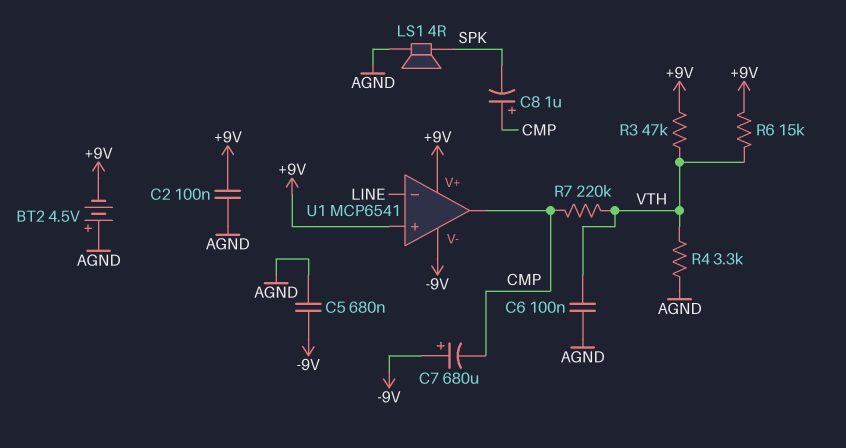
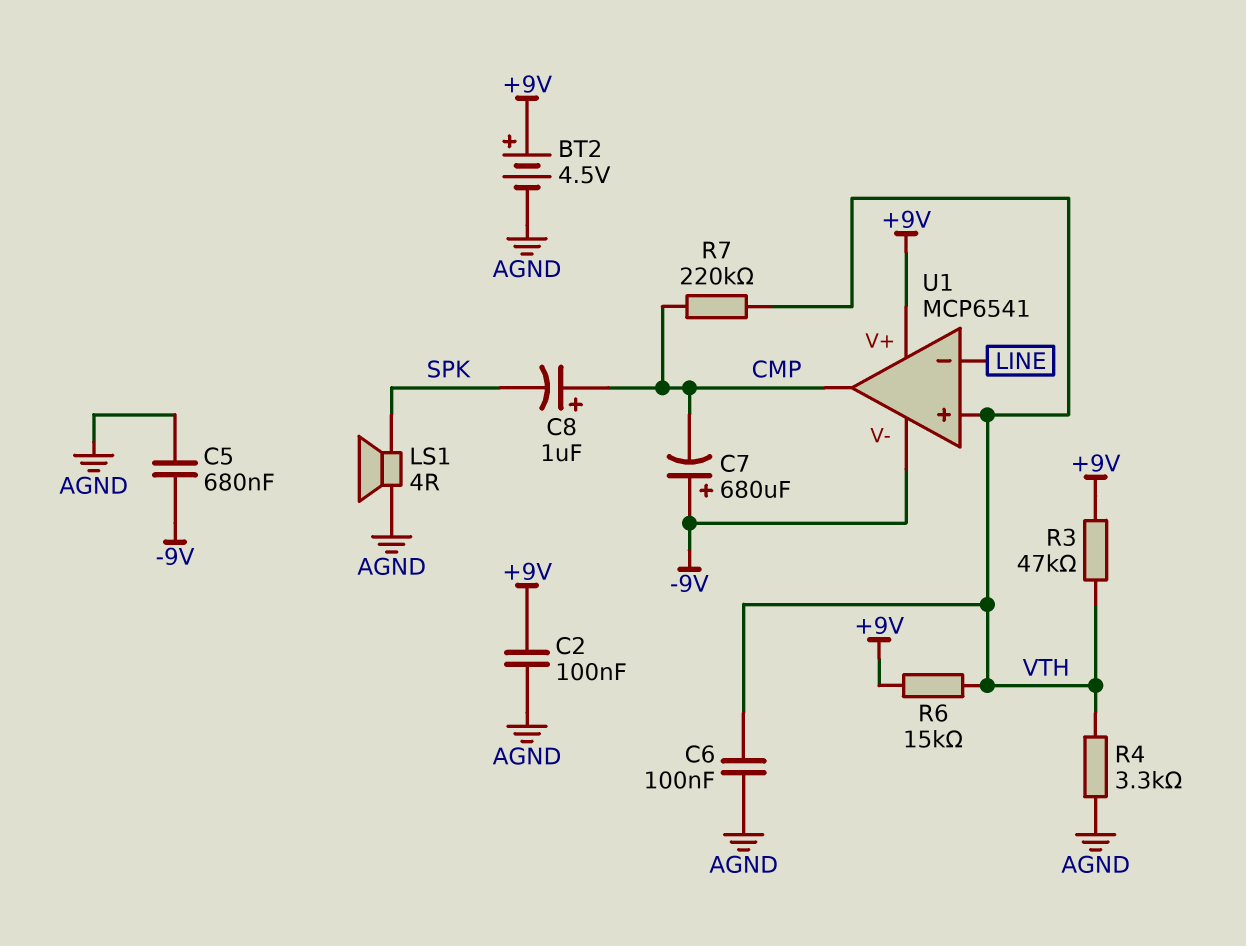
BT2: 4.5V (plus AGND, minus +9V) -> 4.5V (plus +9V, minus AGND)
U1 pin in+: +9V -> VTH

